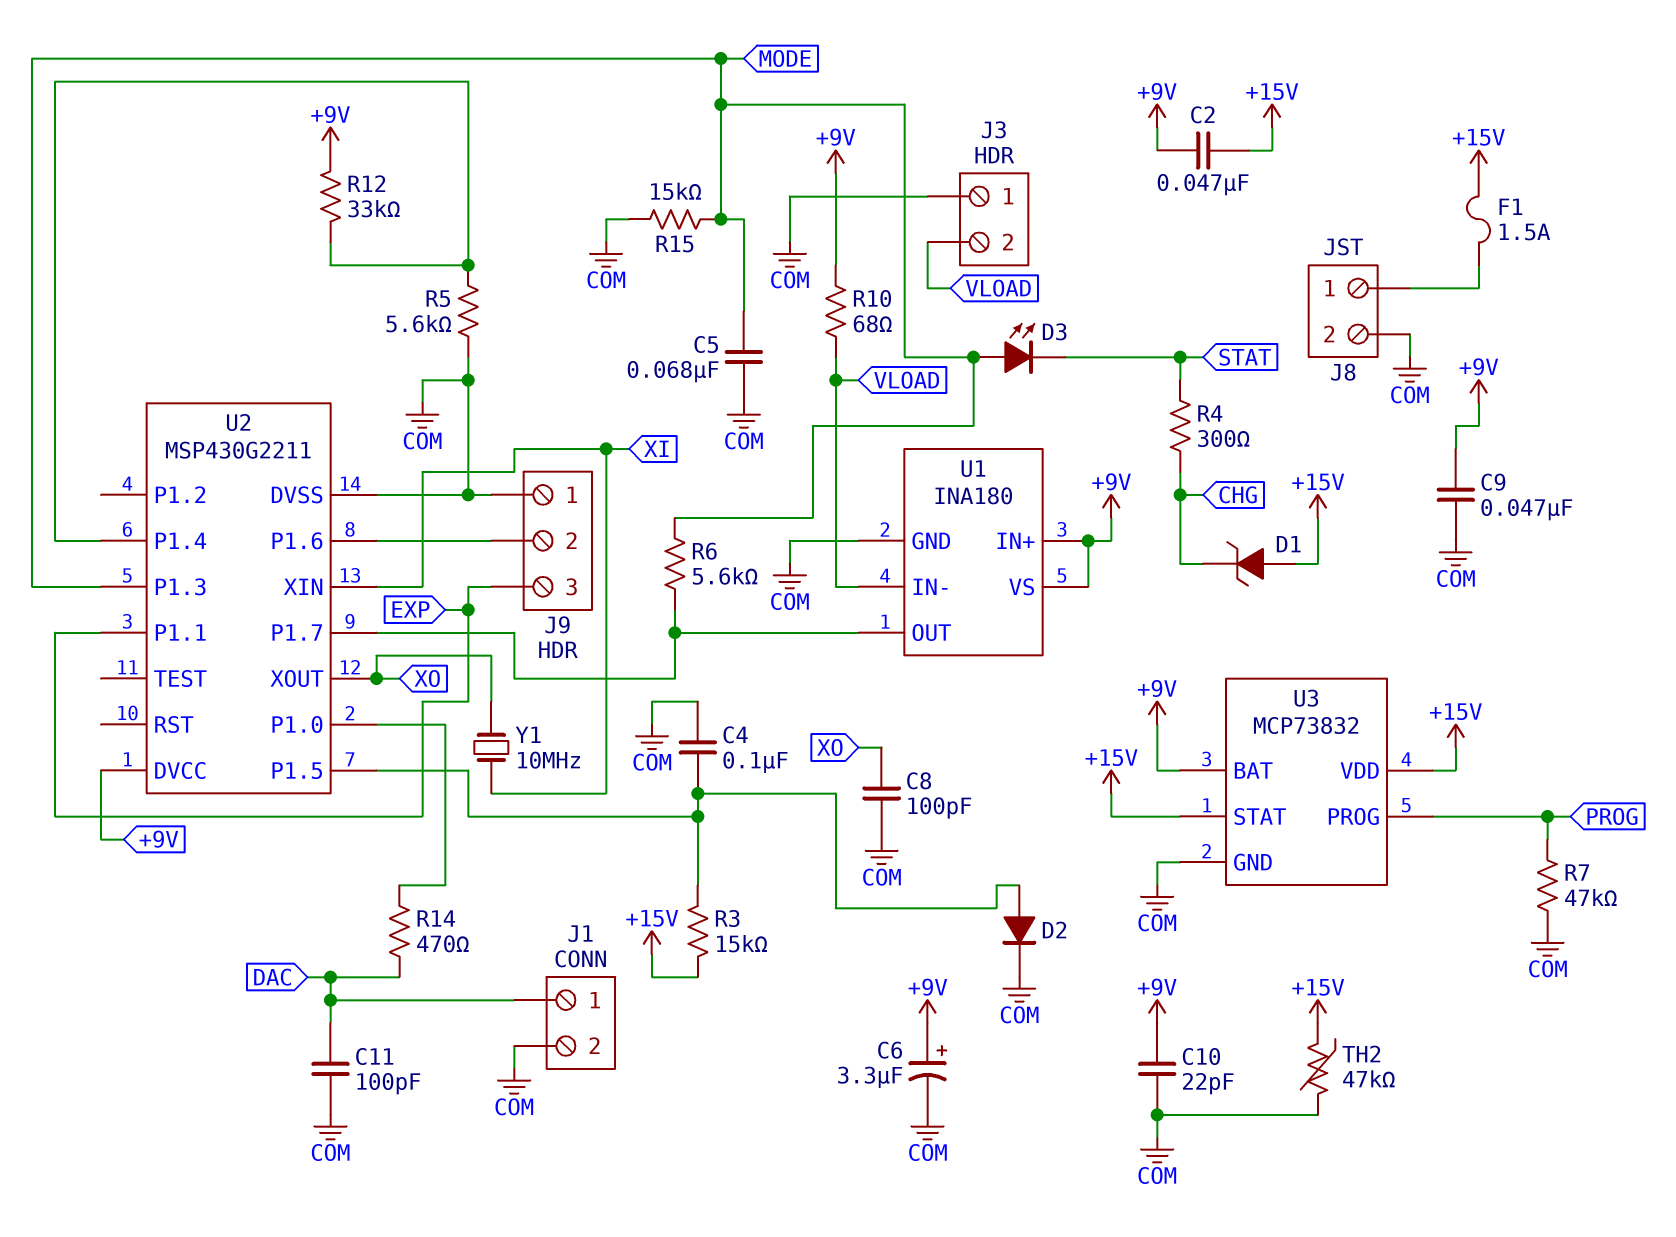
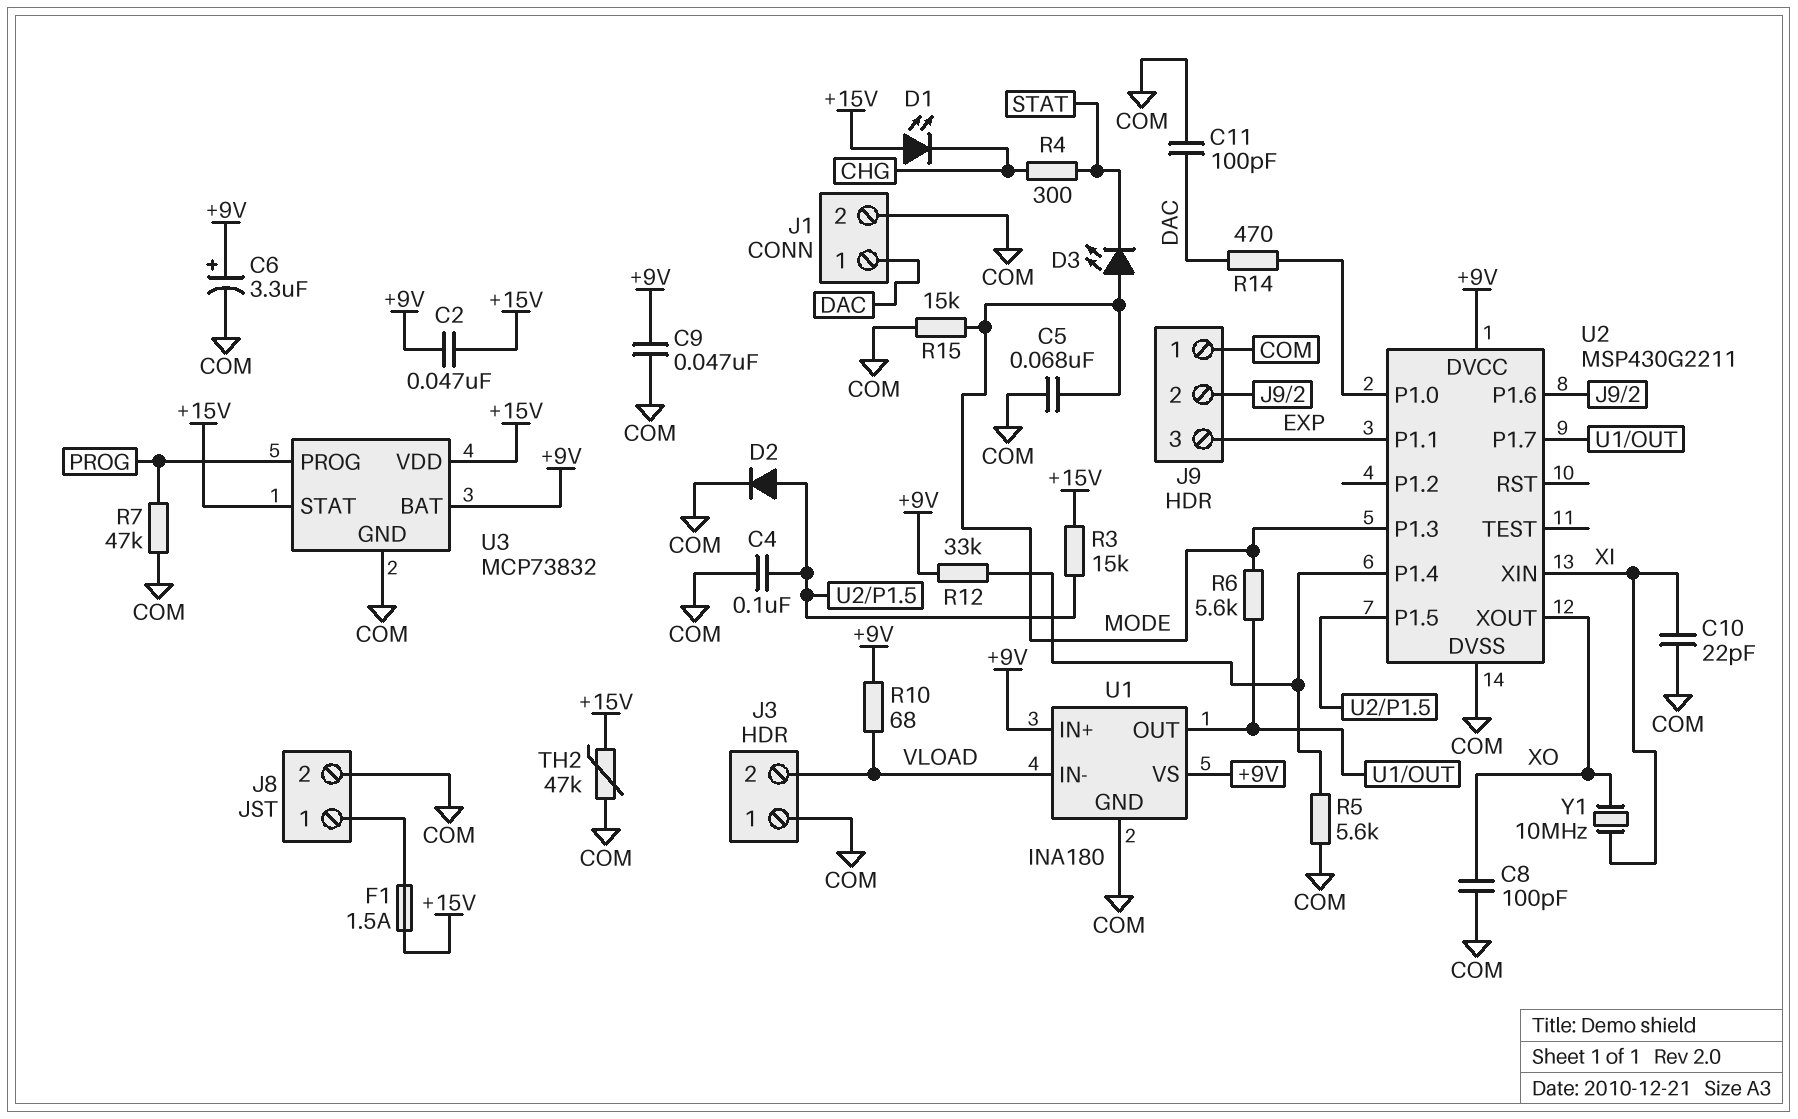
C10: 22pF (+9V, COM) -> 22pF (COM, XI)
D1: zener (A +15V, K CHG) -> LED (A +15V, K CHG)

